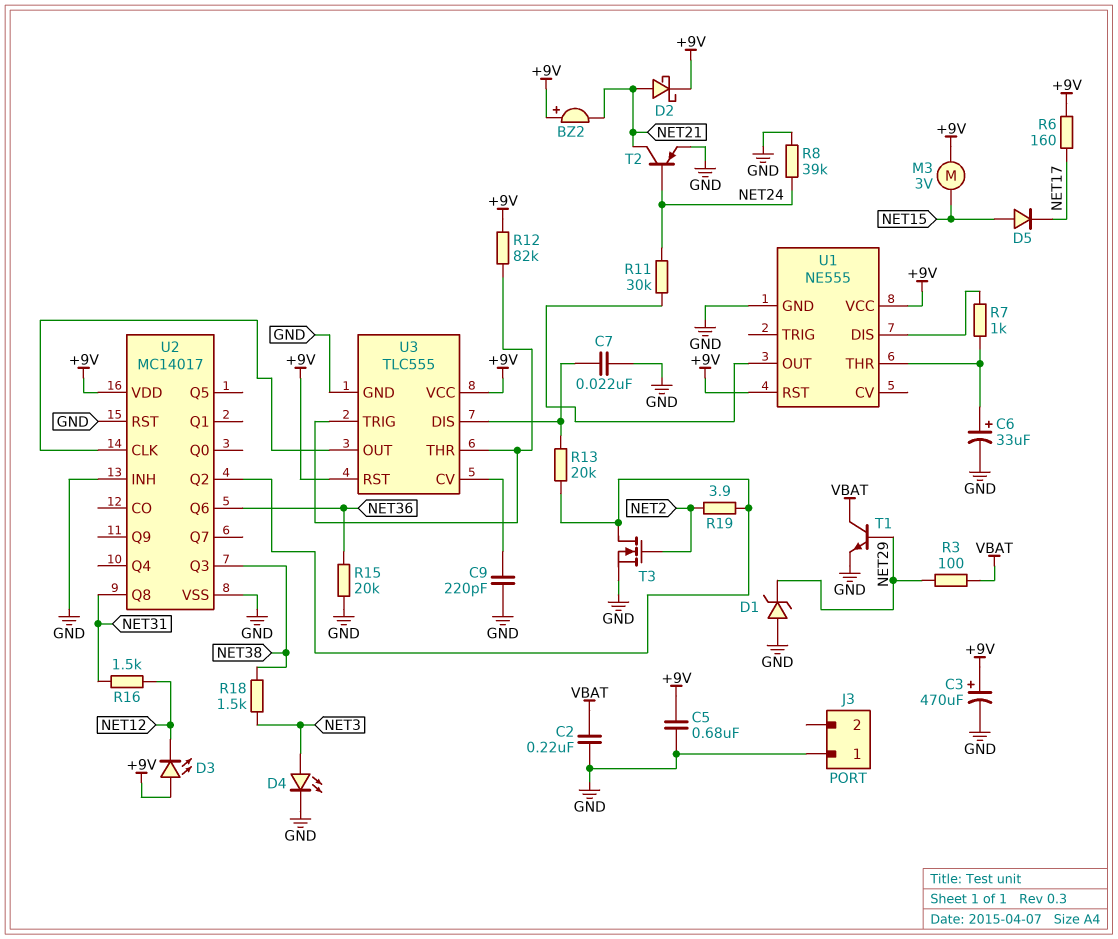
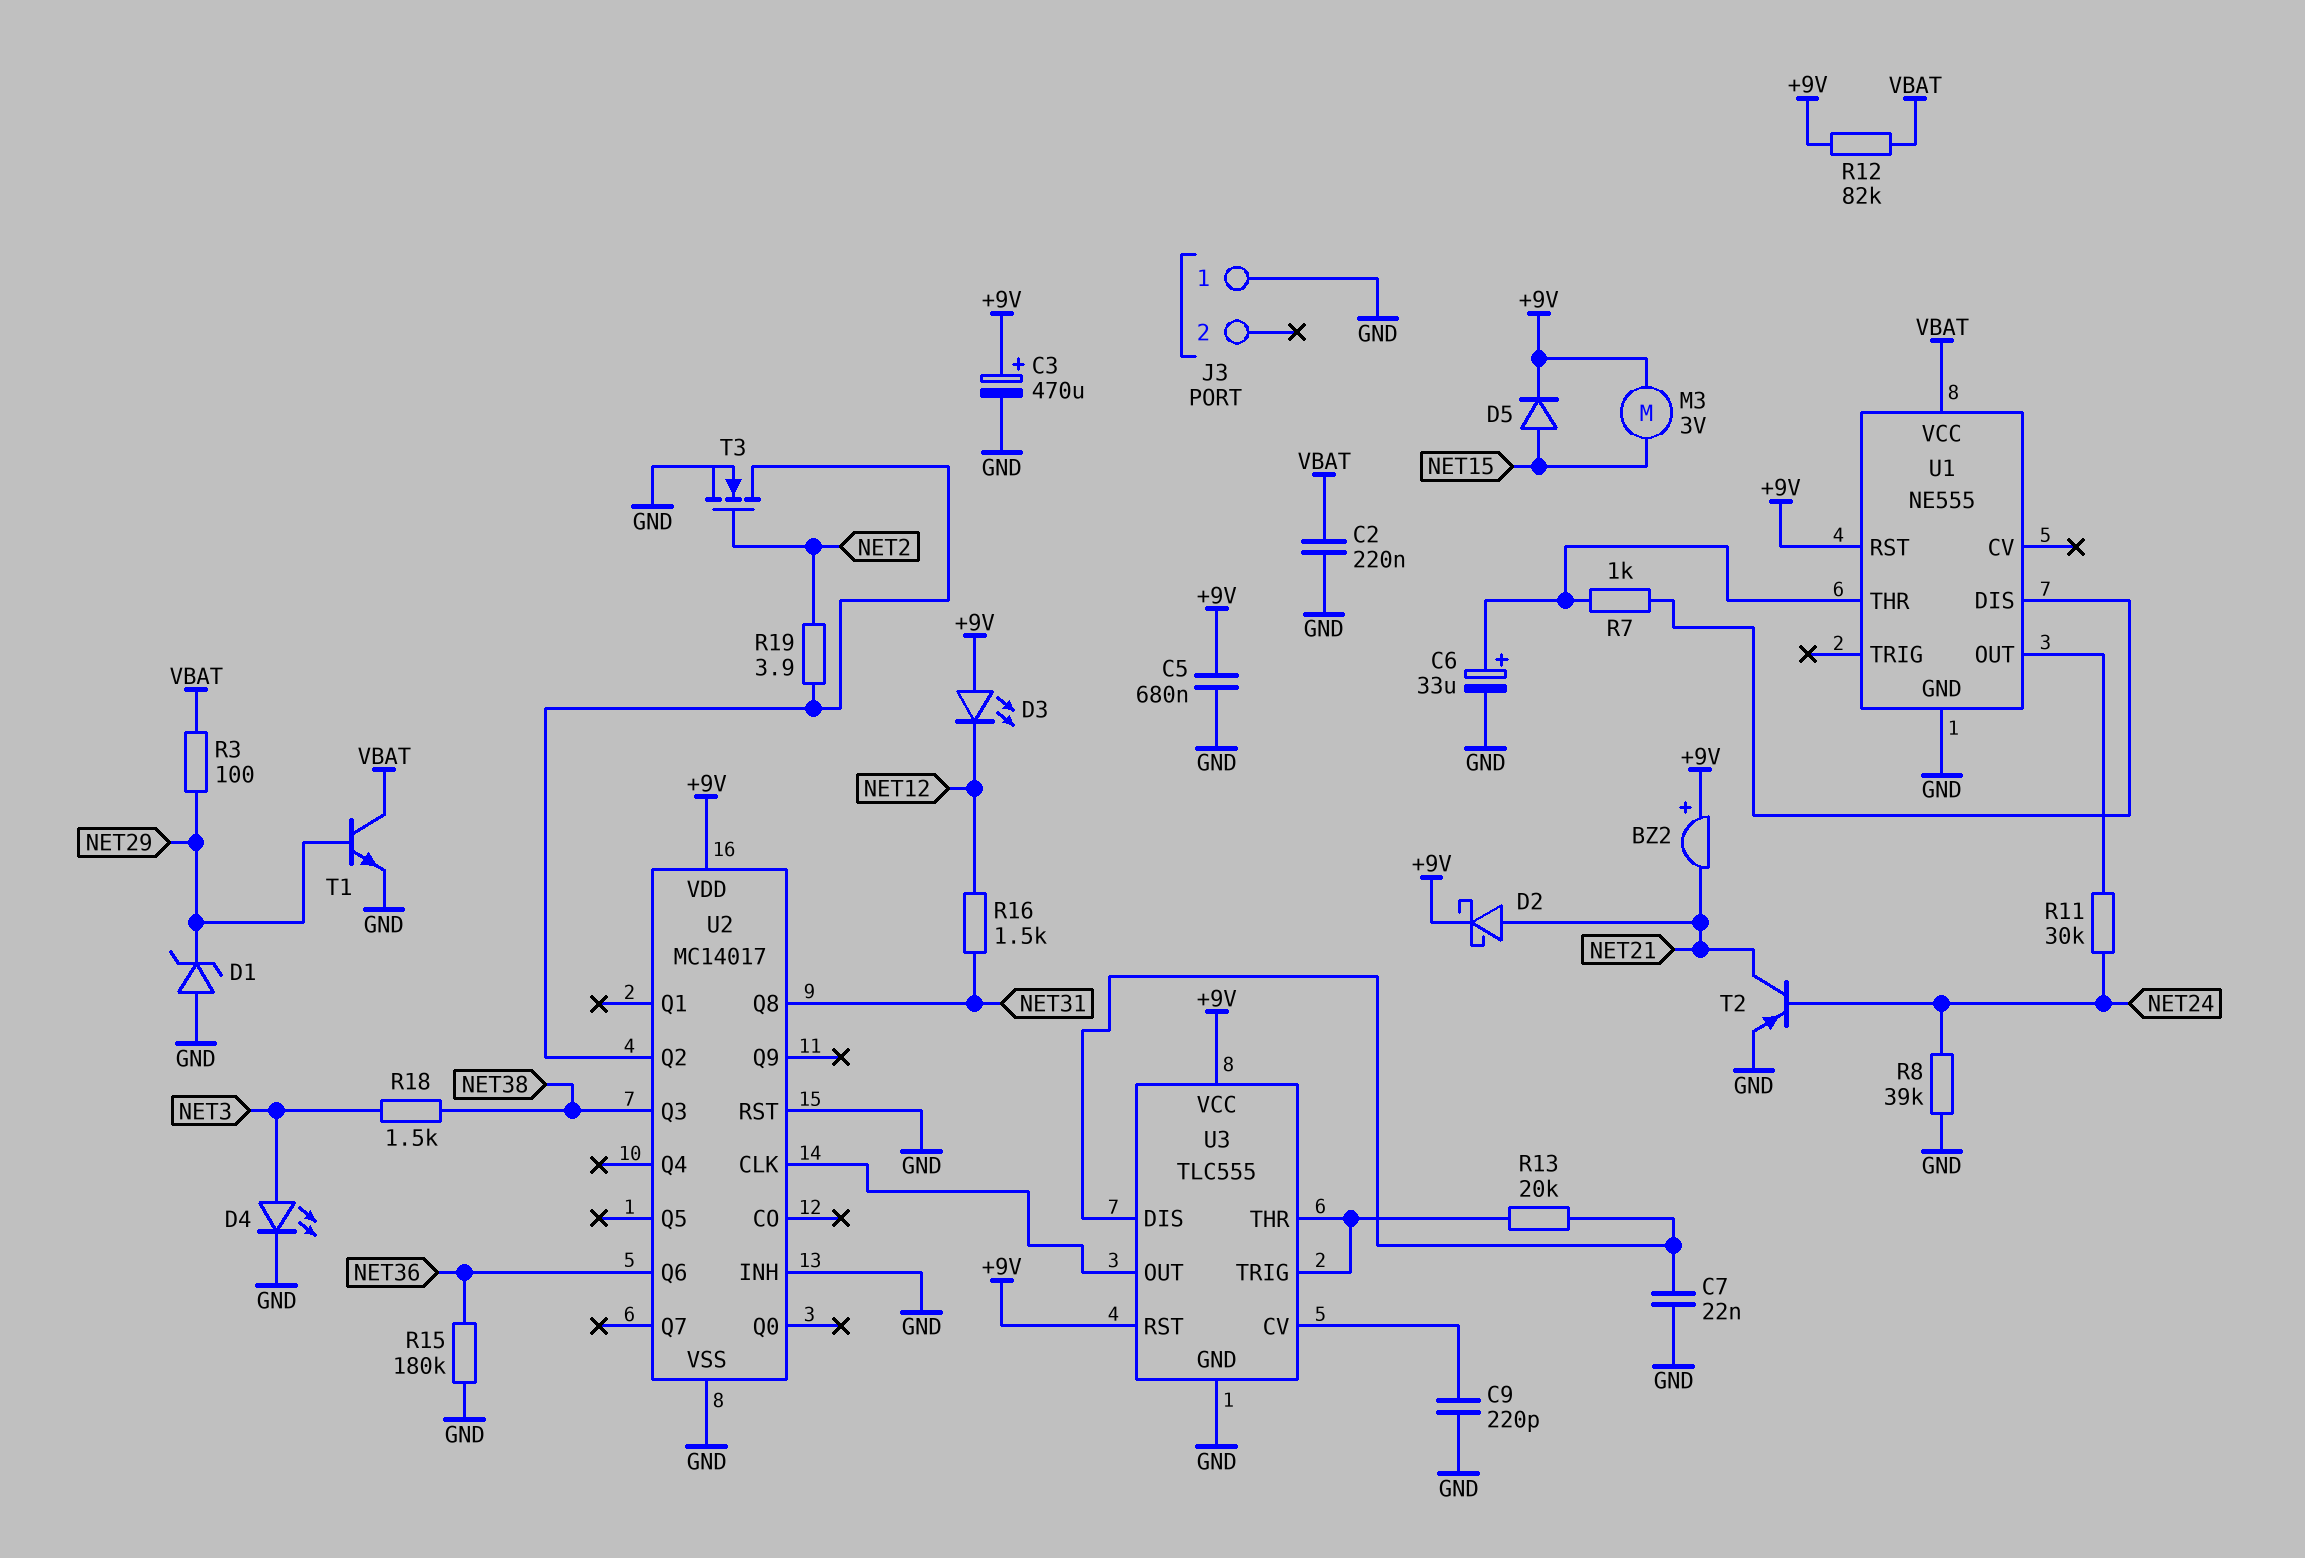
D5: diode (A NET15, K NET17) -> diode (A NET15, K +9V)
R6: 160 (+9V, NET17) -> none
R12: 82k (+9V, U3/THR) -> 82k (+9V, VBAT)
R13: 20k (U2/Q2, U3/DIS) -> 20k (U3/DIS, U3/THR)
R15: 20k (GND, NET36) -> 180k (GND, NET36)
U1 pin VCC: +9V -> VBAT

